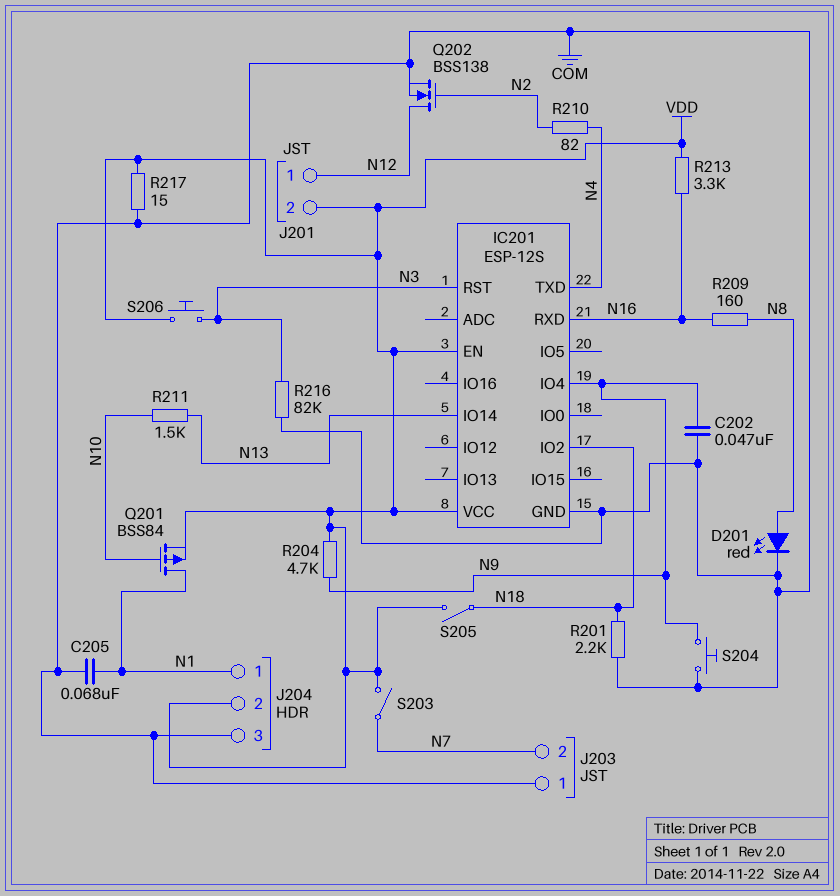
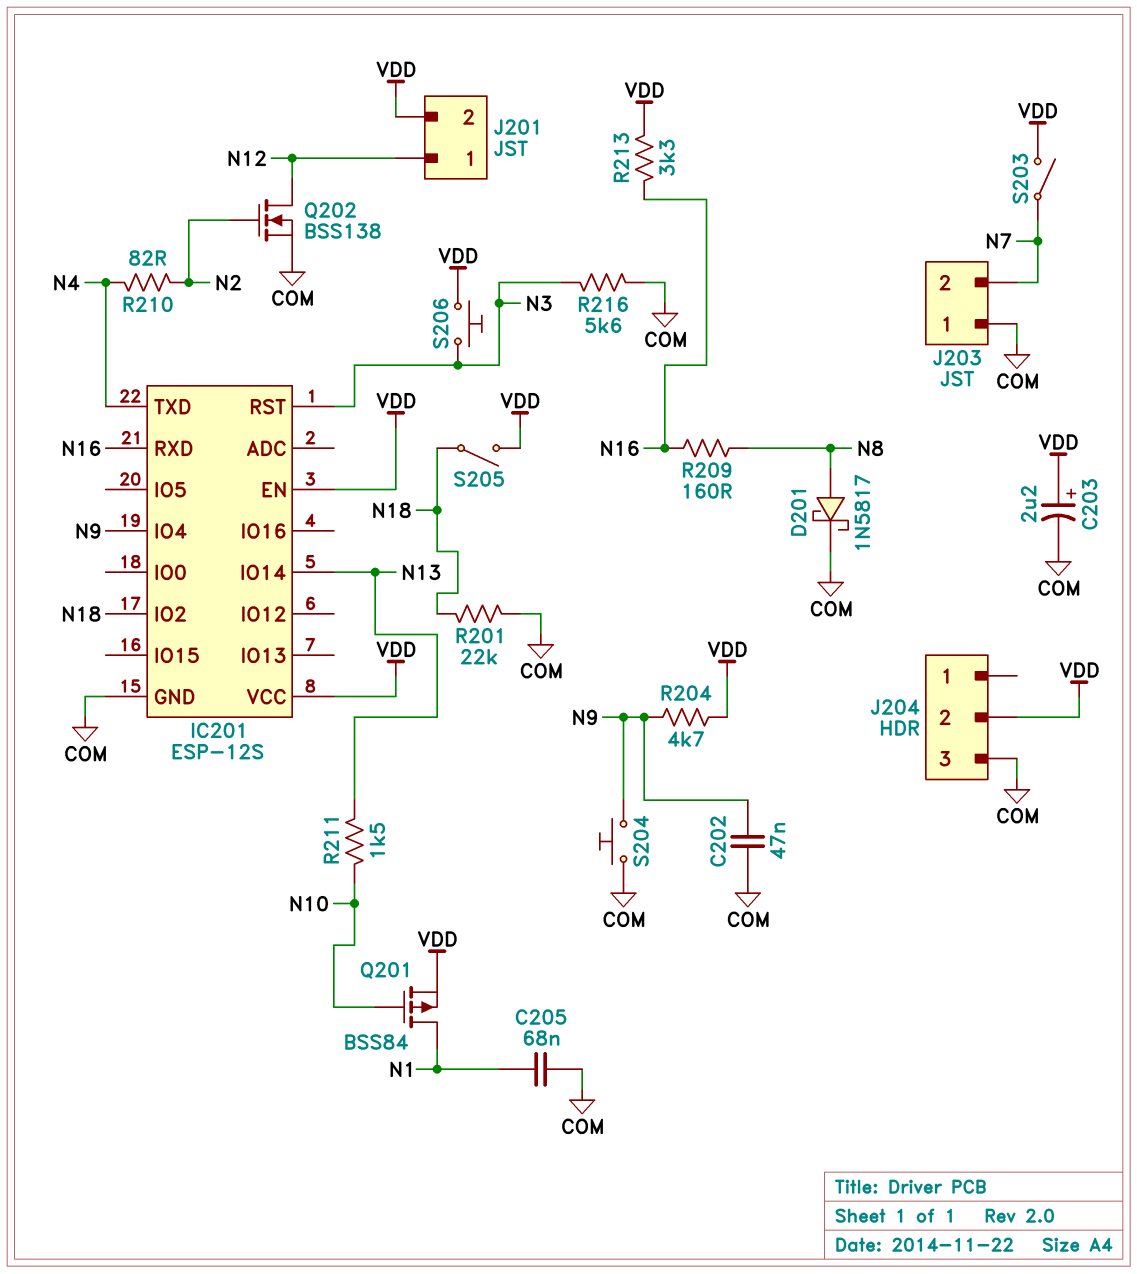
C203: none -> 2.2uF (plus VDD, minus COM)
D201: LED red (A N8, K COM) -> schottky 1N5817 (A N8, K COM)
J204 pin 1: N1 -> none
R201: 2.2k (COM, N18) -> 22k (COM, N18)
R216: 82k (COM, N3) -> 5.6k (COM, N3)
R217: 15 (COM, VDD) -> none

